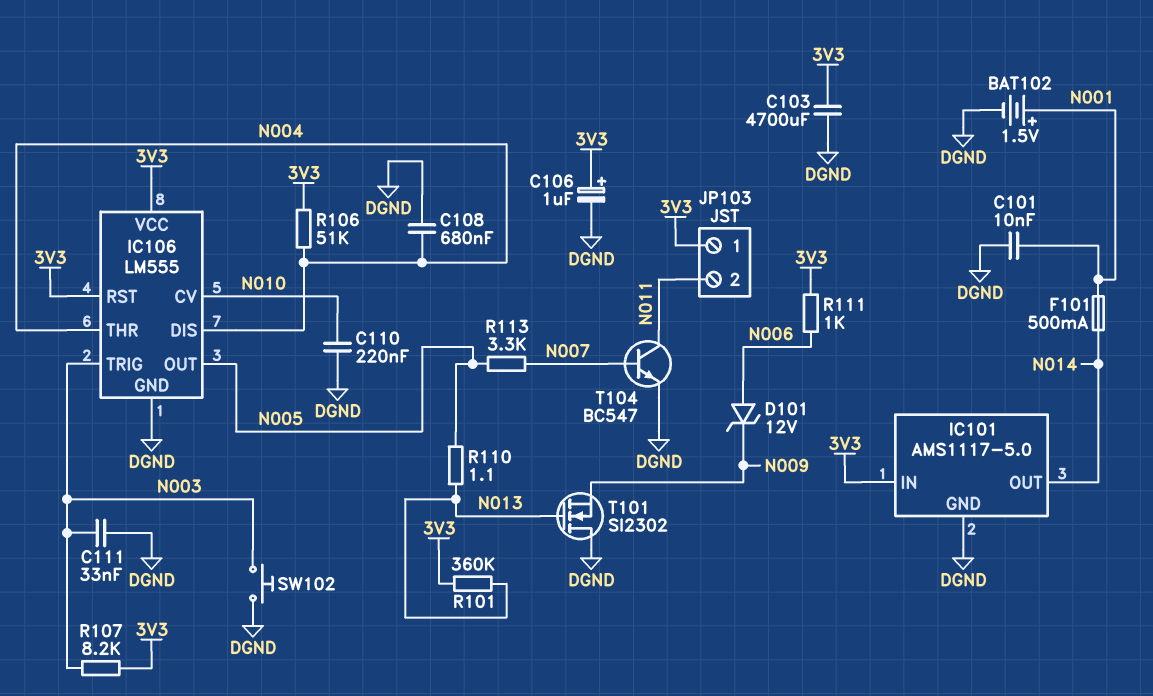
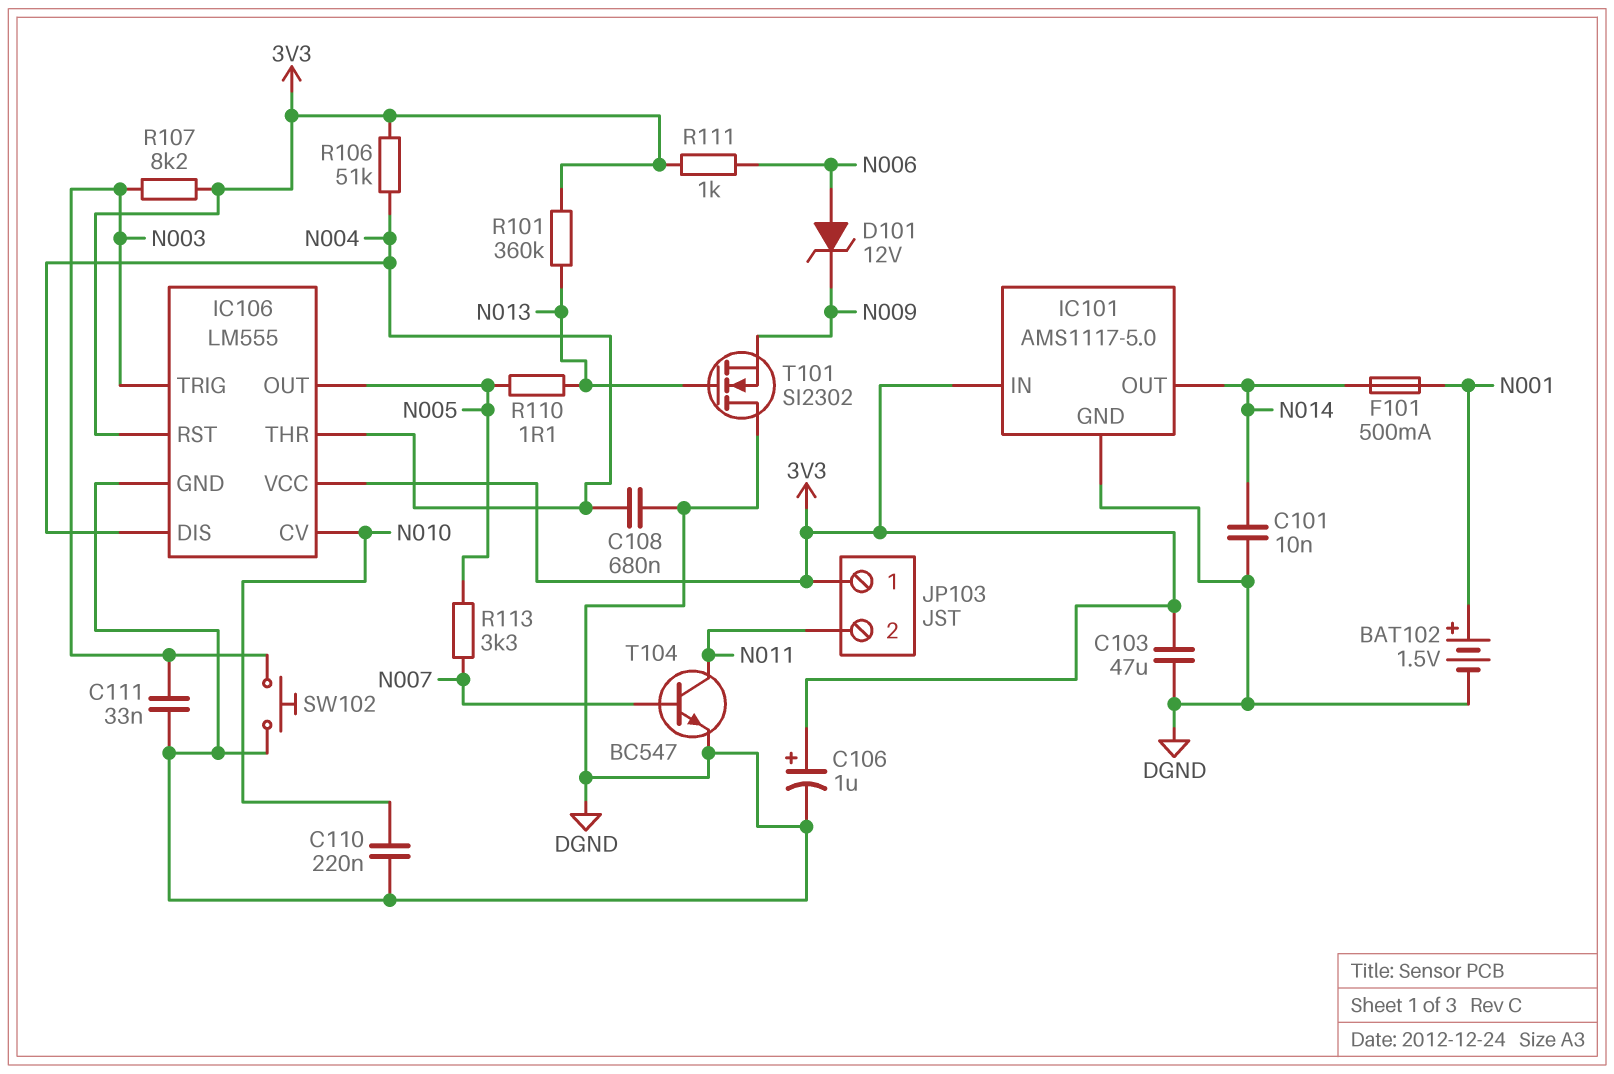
C101: 10nF (DGND, N001) -> 10nF (DGND, N014)
C103: 4700uF (3V3, DGND) -> 47uF (3V3, DGND)

